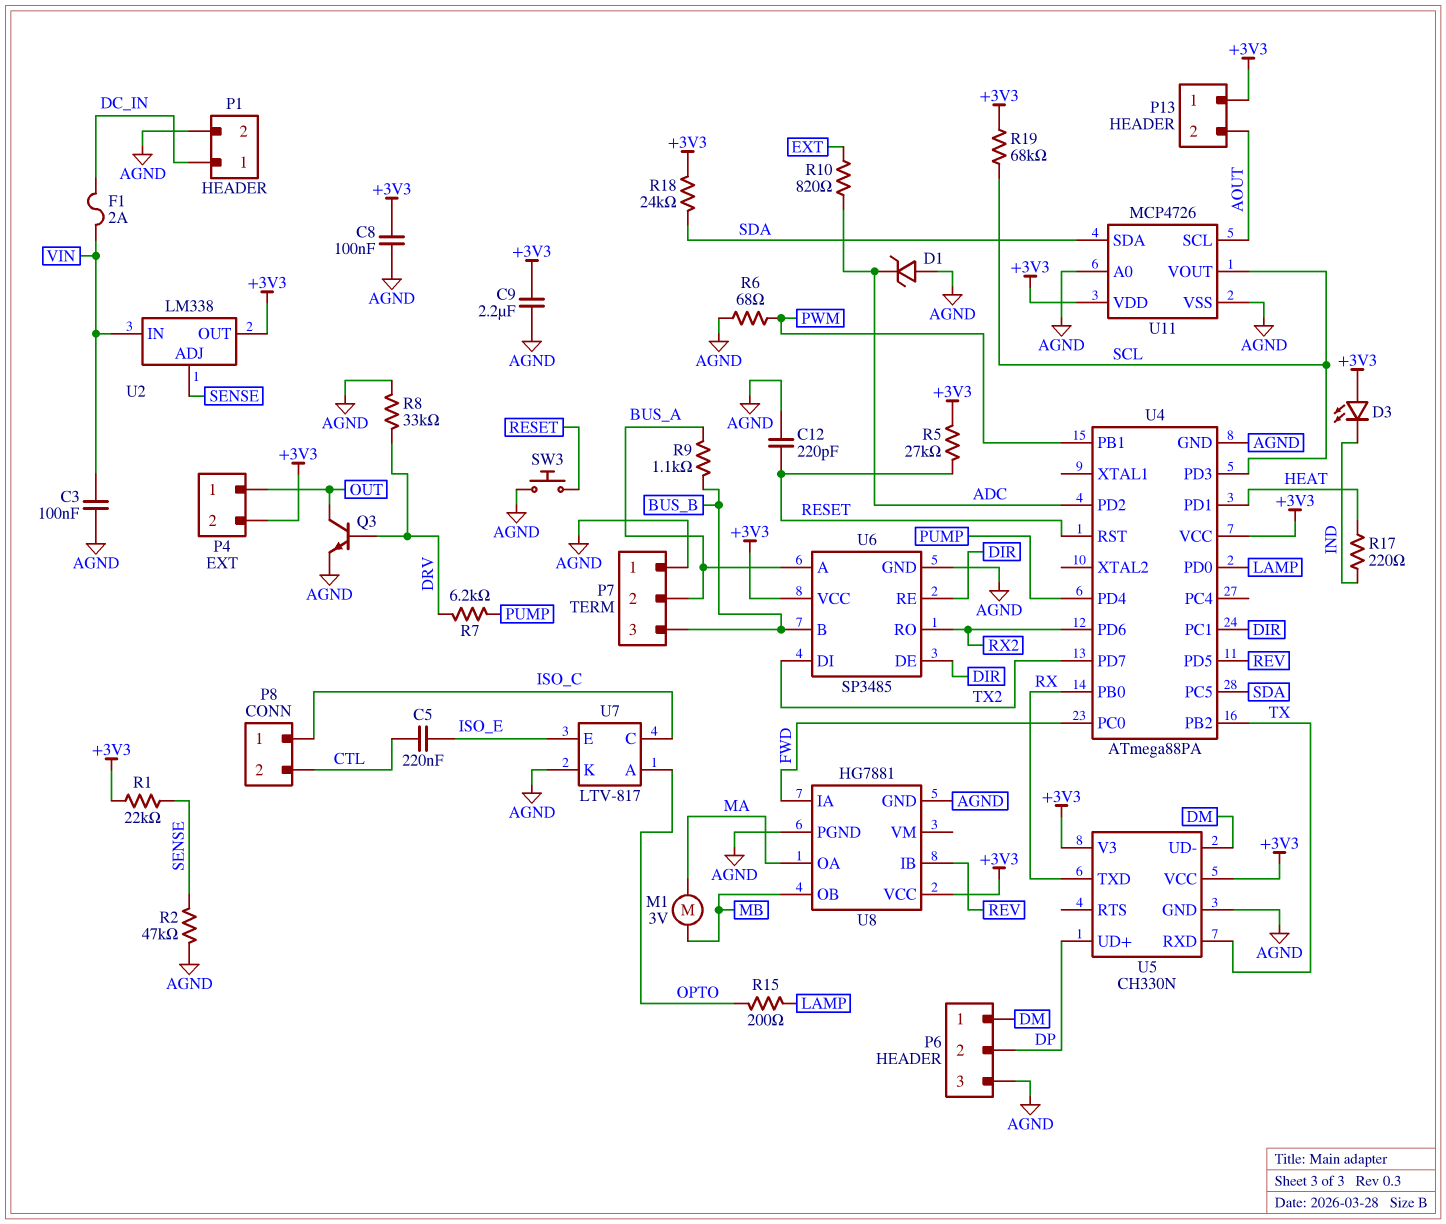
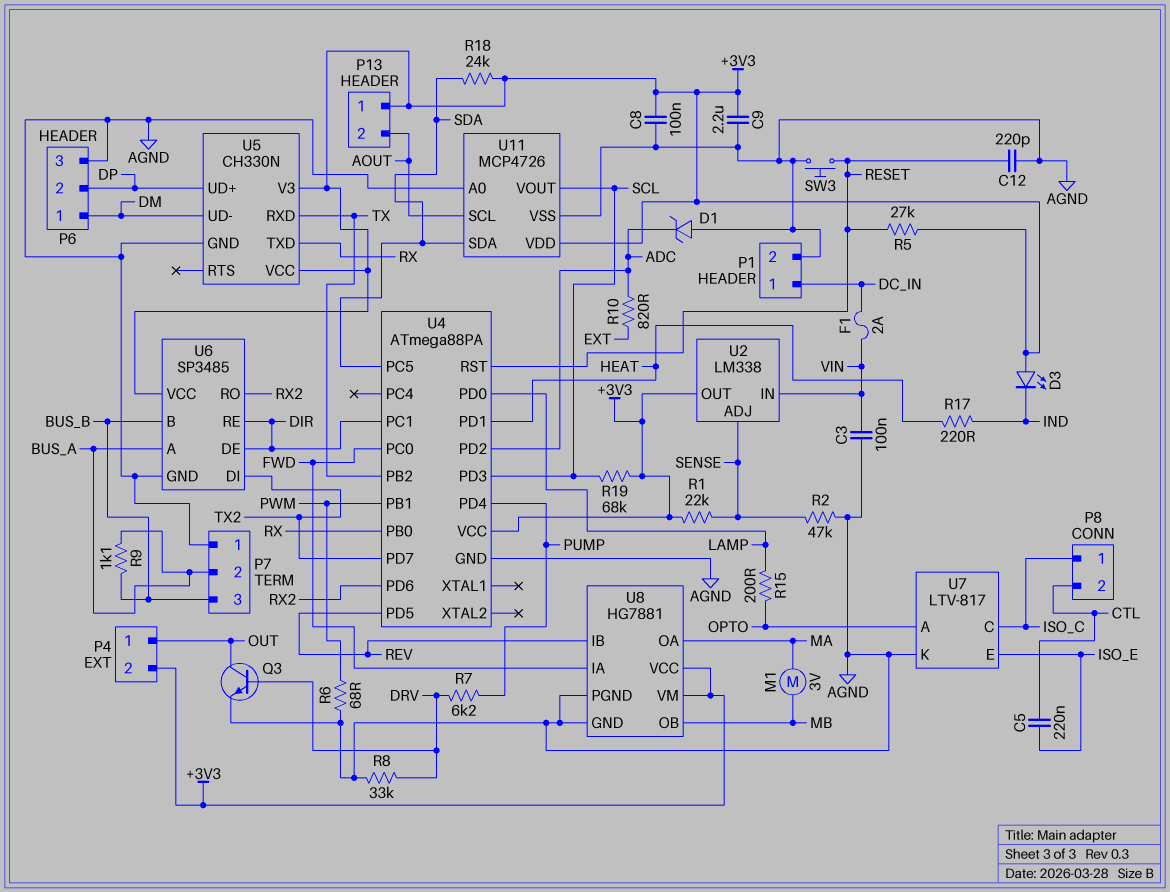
U8 pin VM: none -> +3V3

